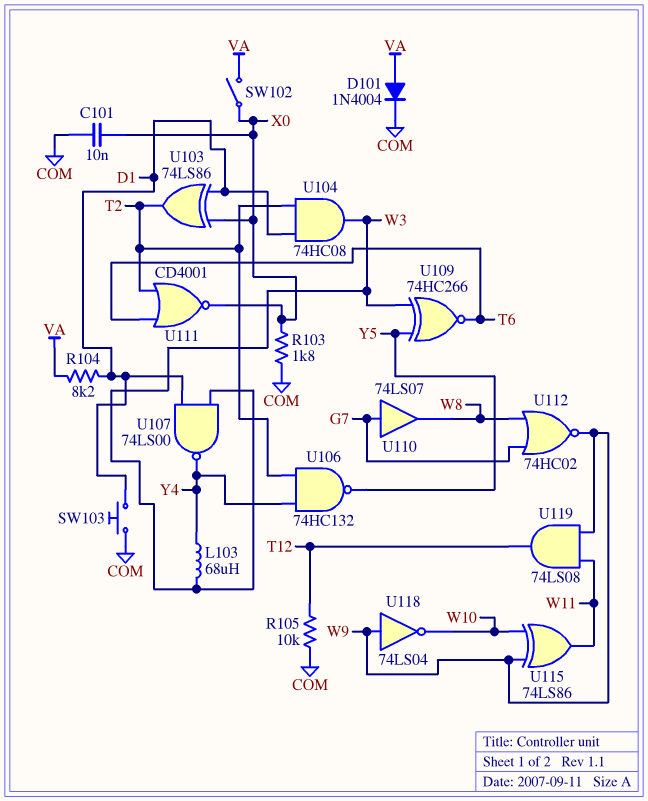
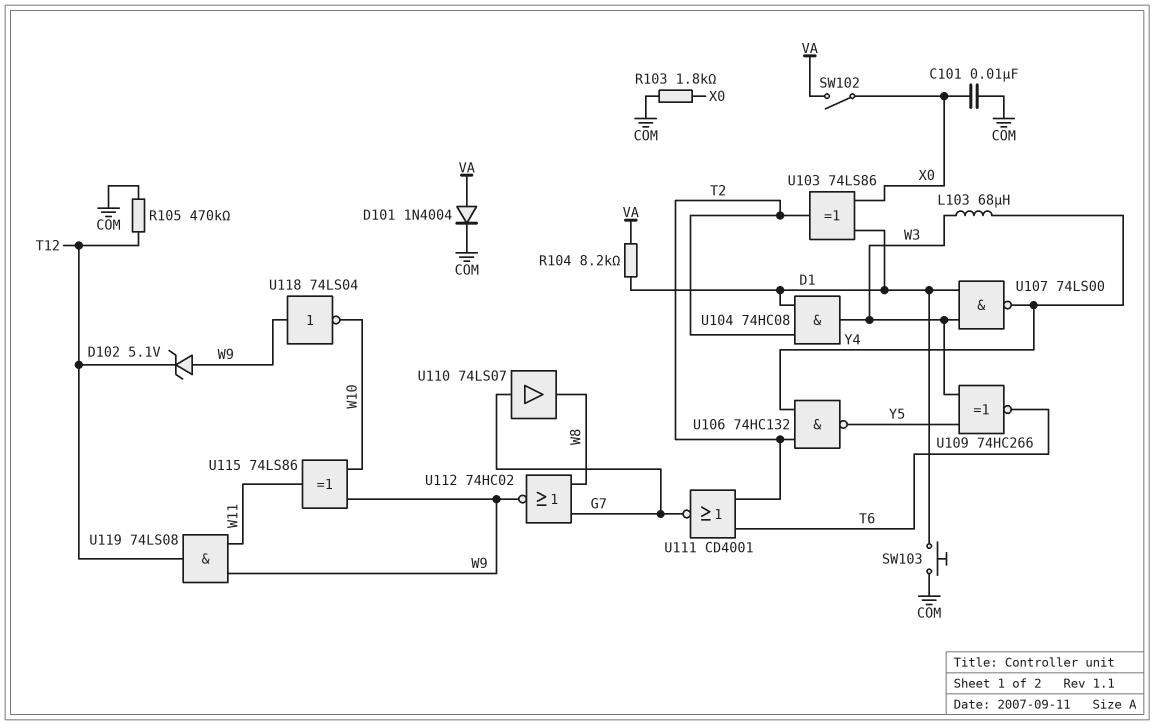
D102: none -> zener 5.1V (A W9, K T12)
R105: 10k (COM, T12) -> 470k (COM, T12)
U111: NOR CD4001 (in T2, in T6, out X0) -> NOR CD4001 (in T2, in T6, out G7)

